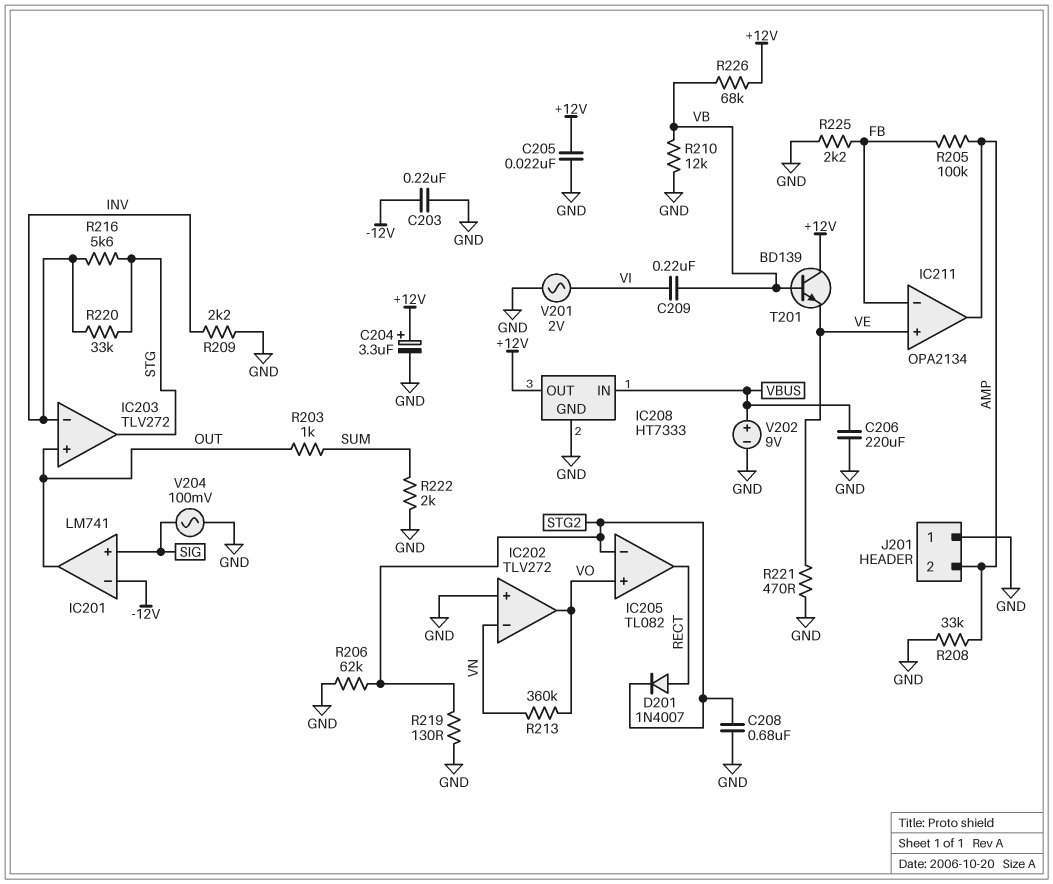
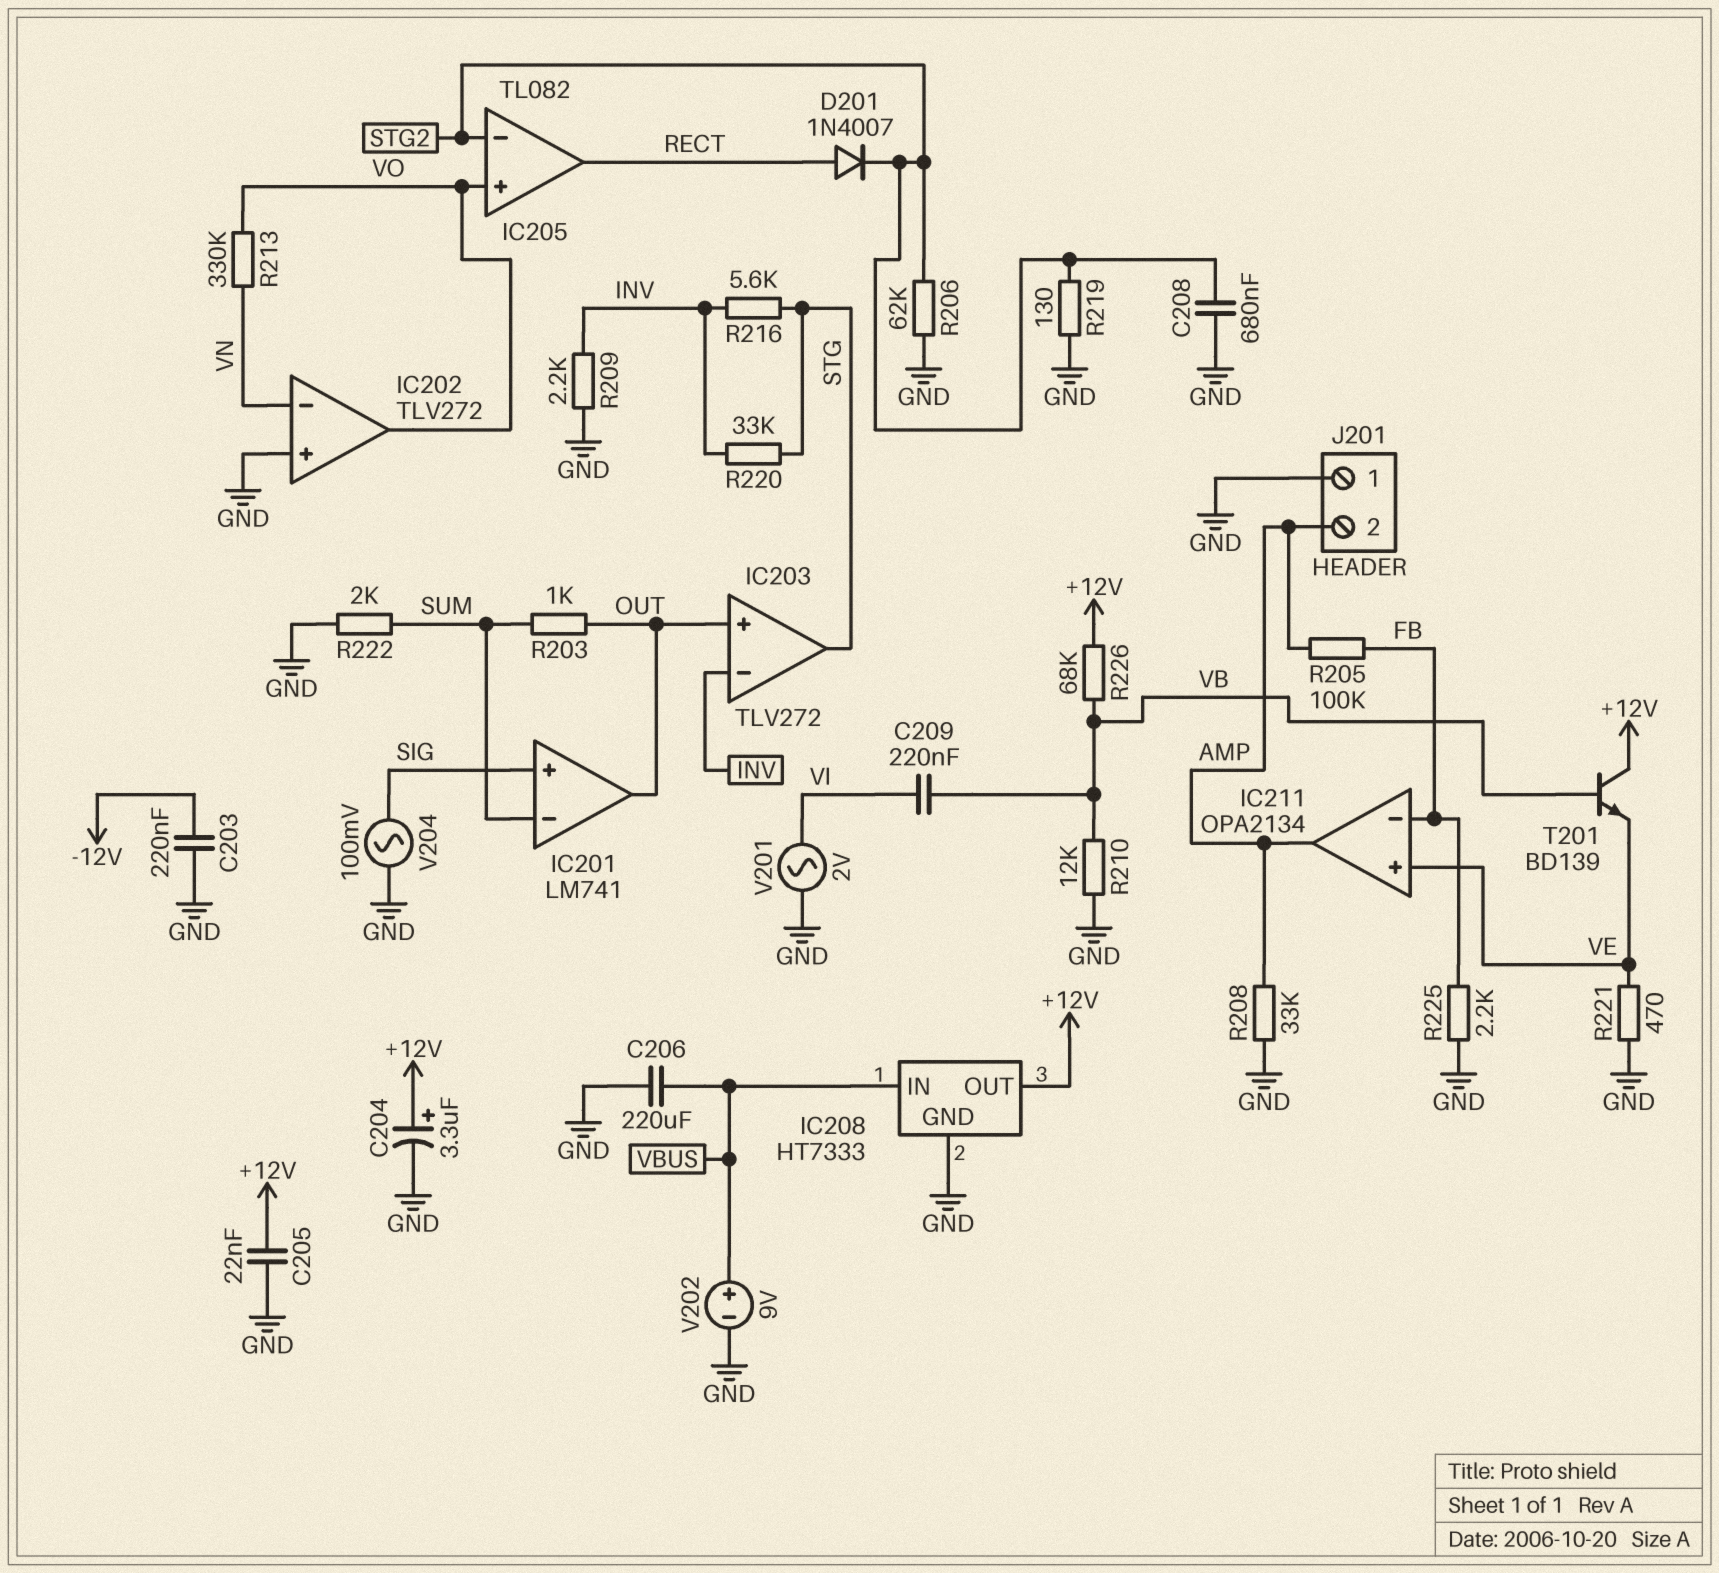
IC201 pin in-: -12V -> SUM
R213: 360k (VN, VO) -> 330k (VN, VO)

